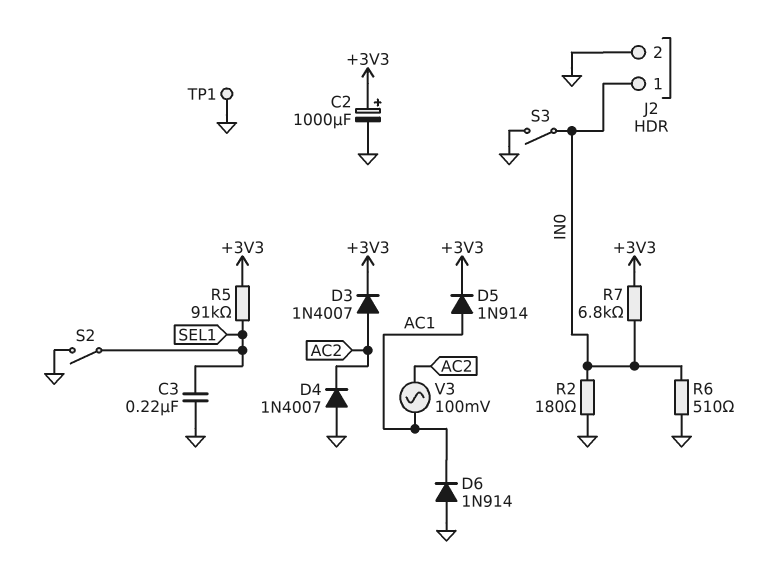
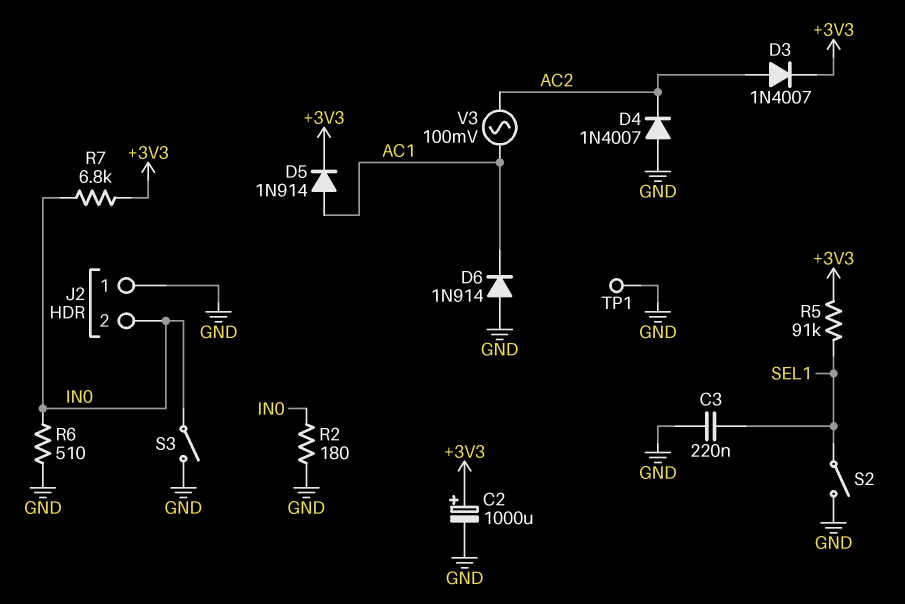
J2 pin 1: IN0 -> GND
J2 pin 2: GND -> IN0

